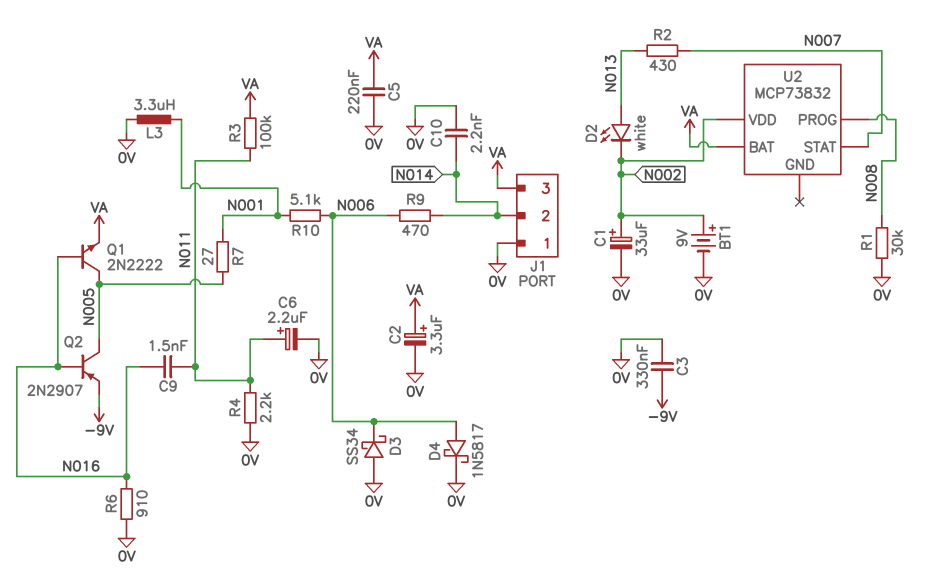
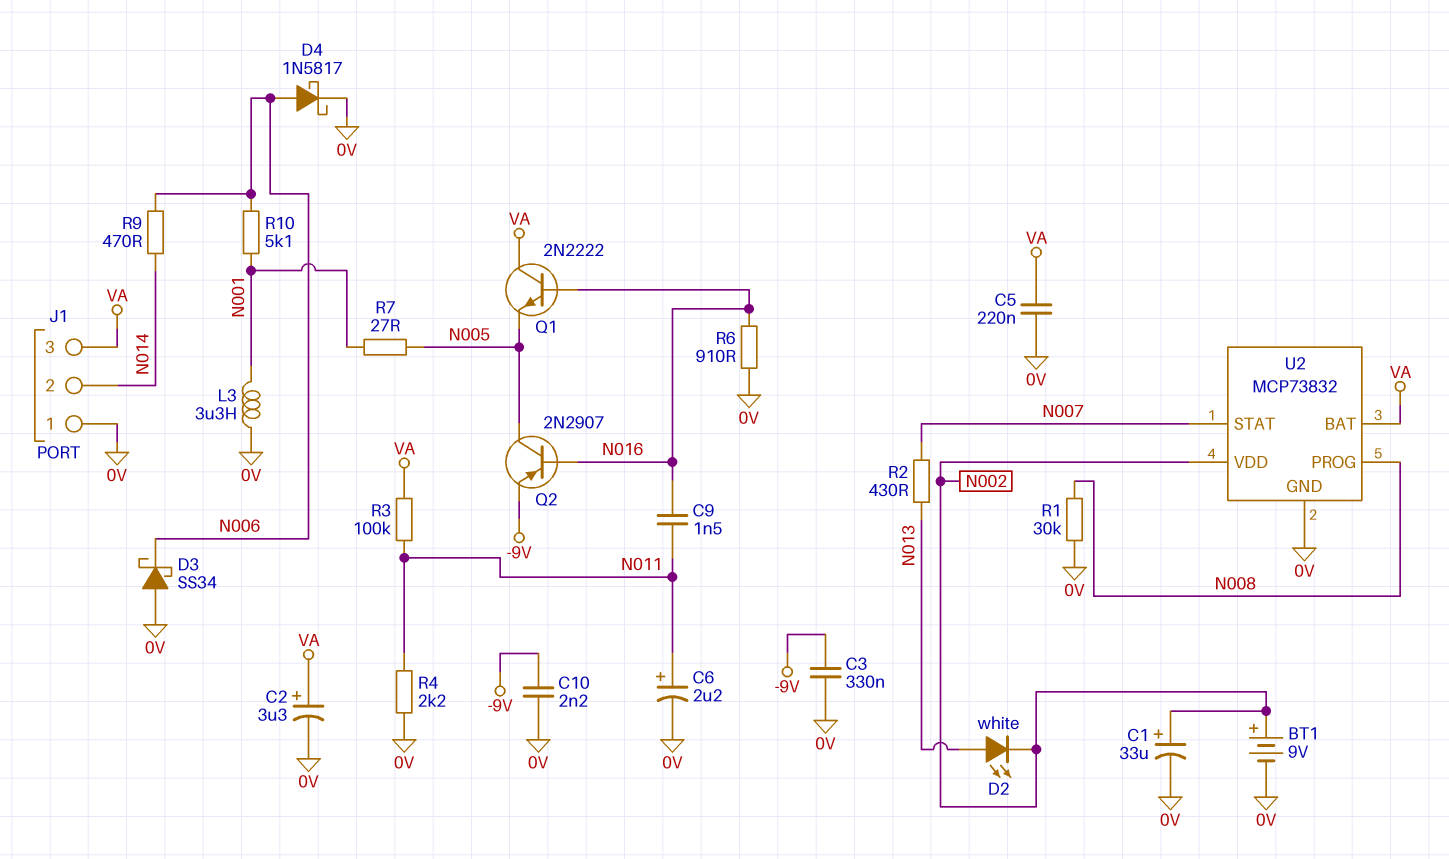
C10: 2.2nF (0V, N014) -> 2.2nF (-9V, 0V)
Q1: NPN 2N2222 (B N016, C N005, E VA) -> NPN 2N2222 (B N016, C VA, E N005)
U2 pin GND: none -> 0V

